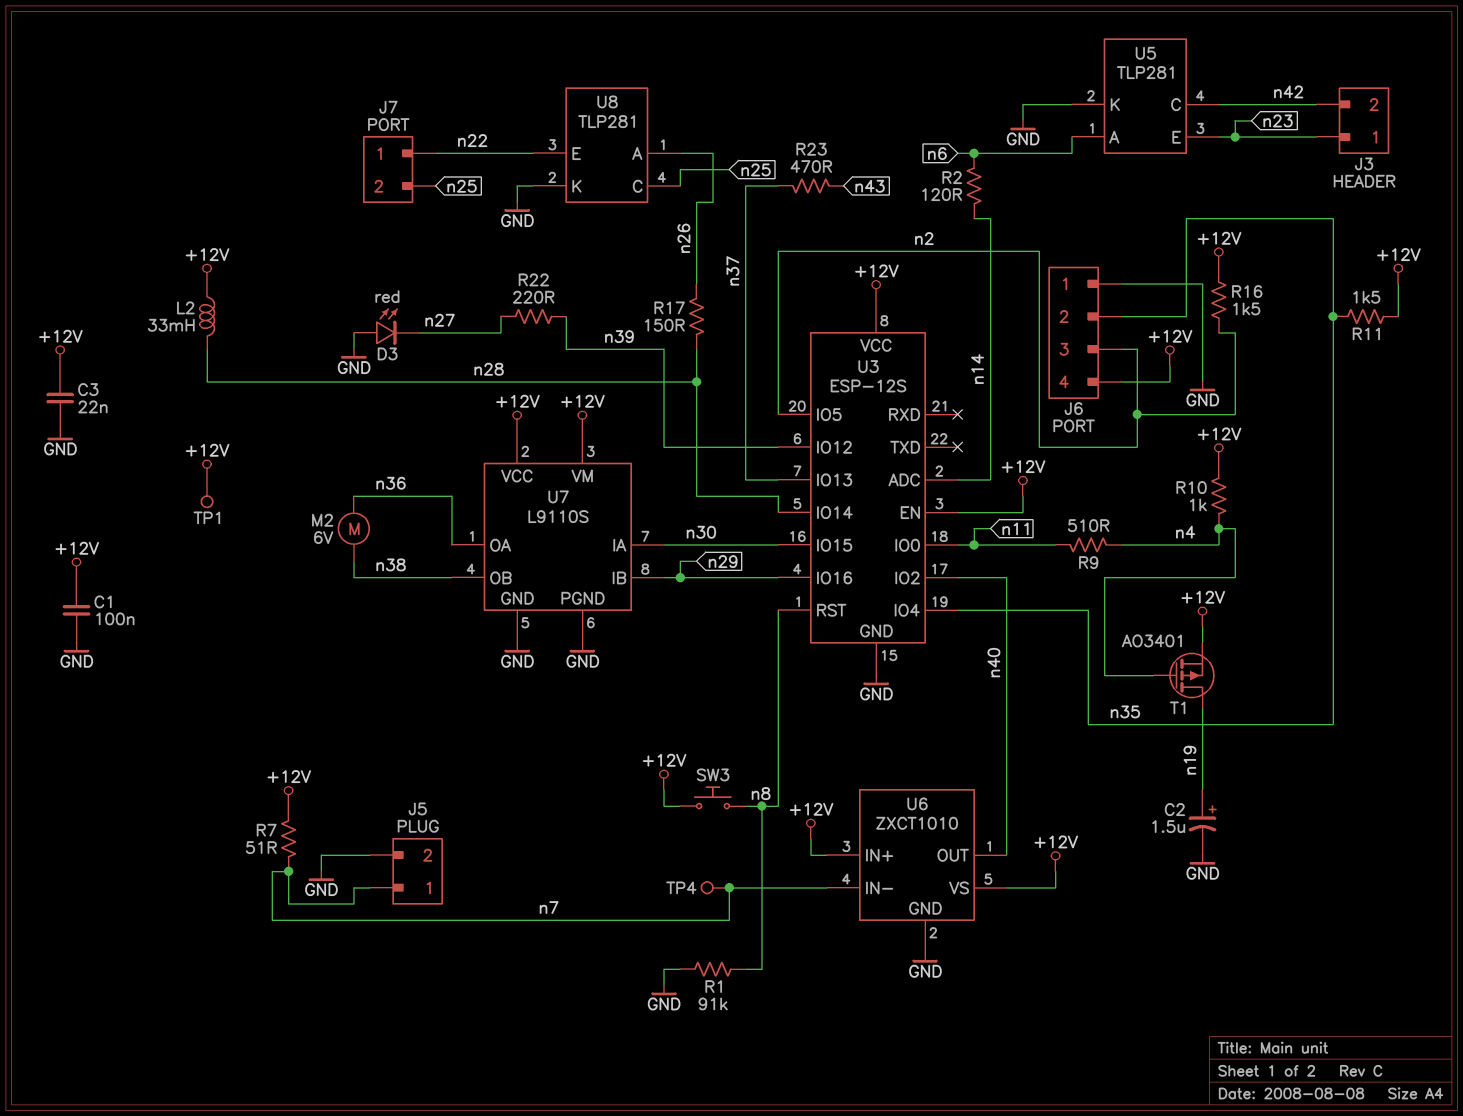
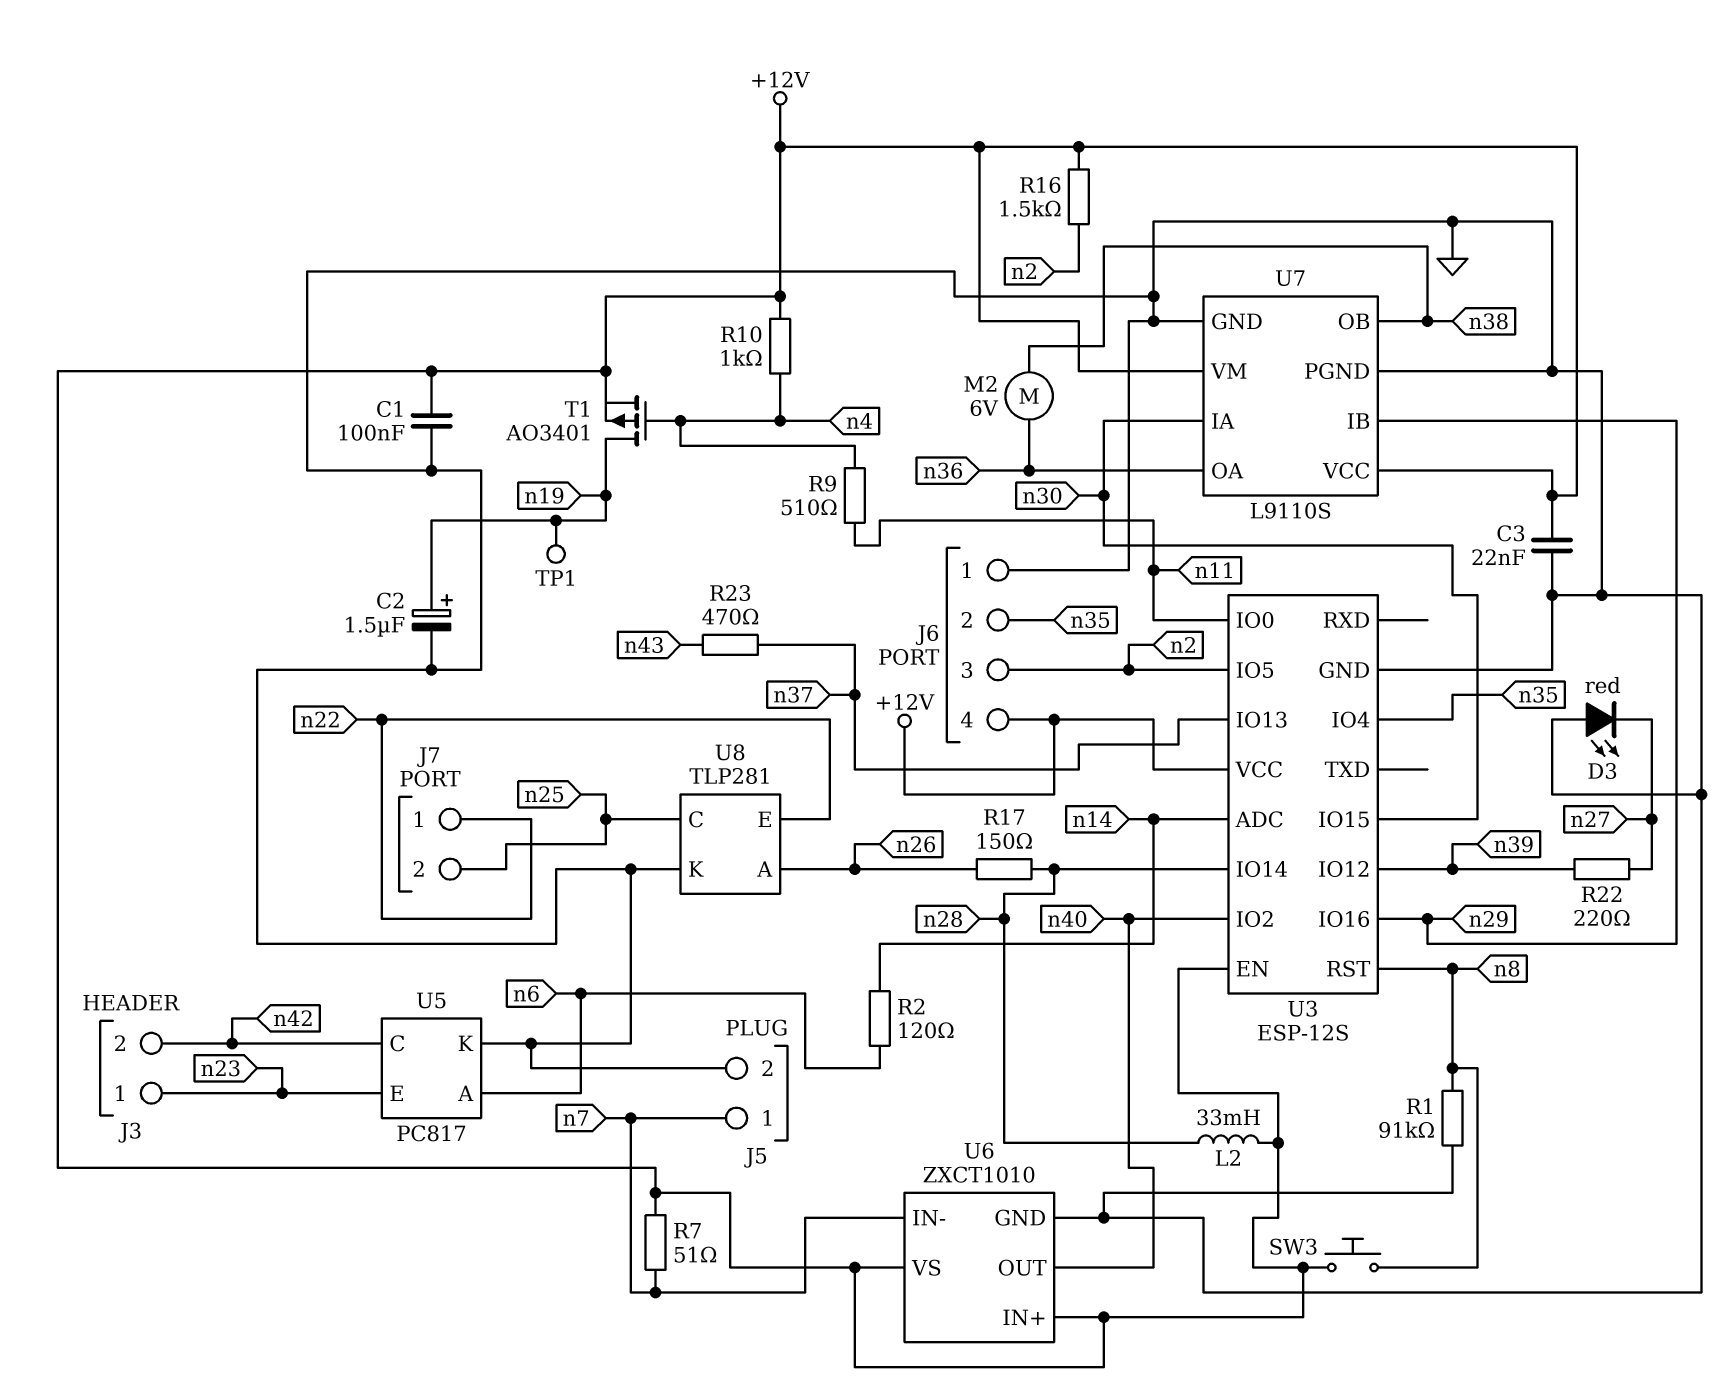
R11: 1.5k (+12V, n35) -> none
TP1: test point (+12V) -> test point (n19)
TP4: test point (n7) -> none
U5: TLP281 -> PC817

